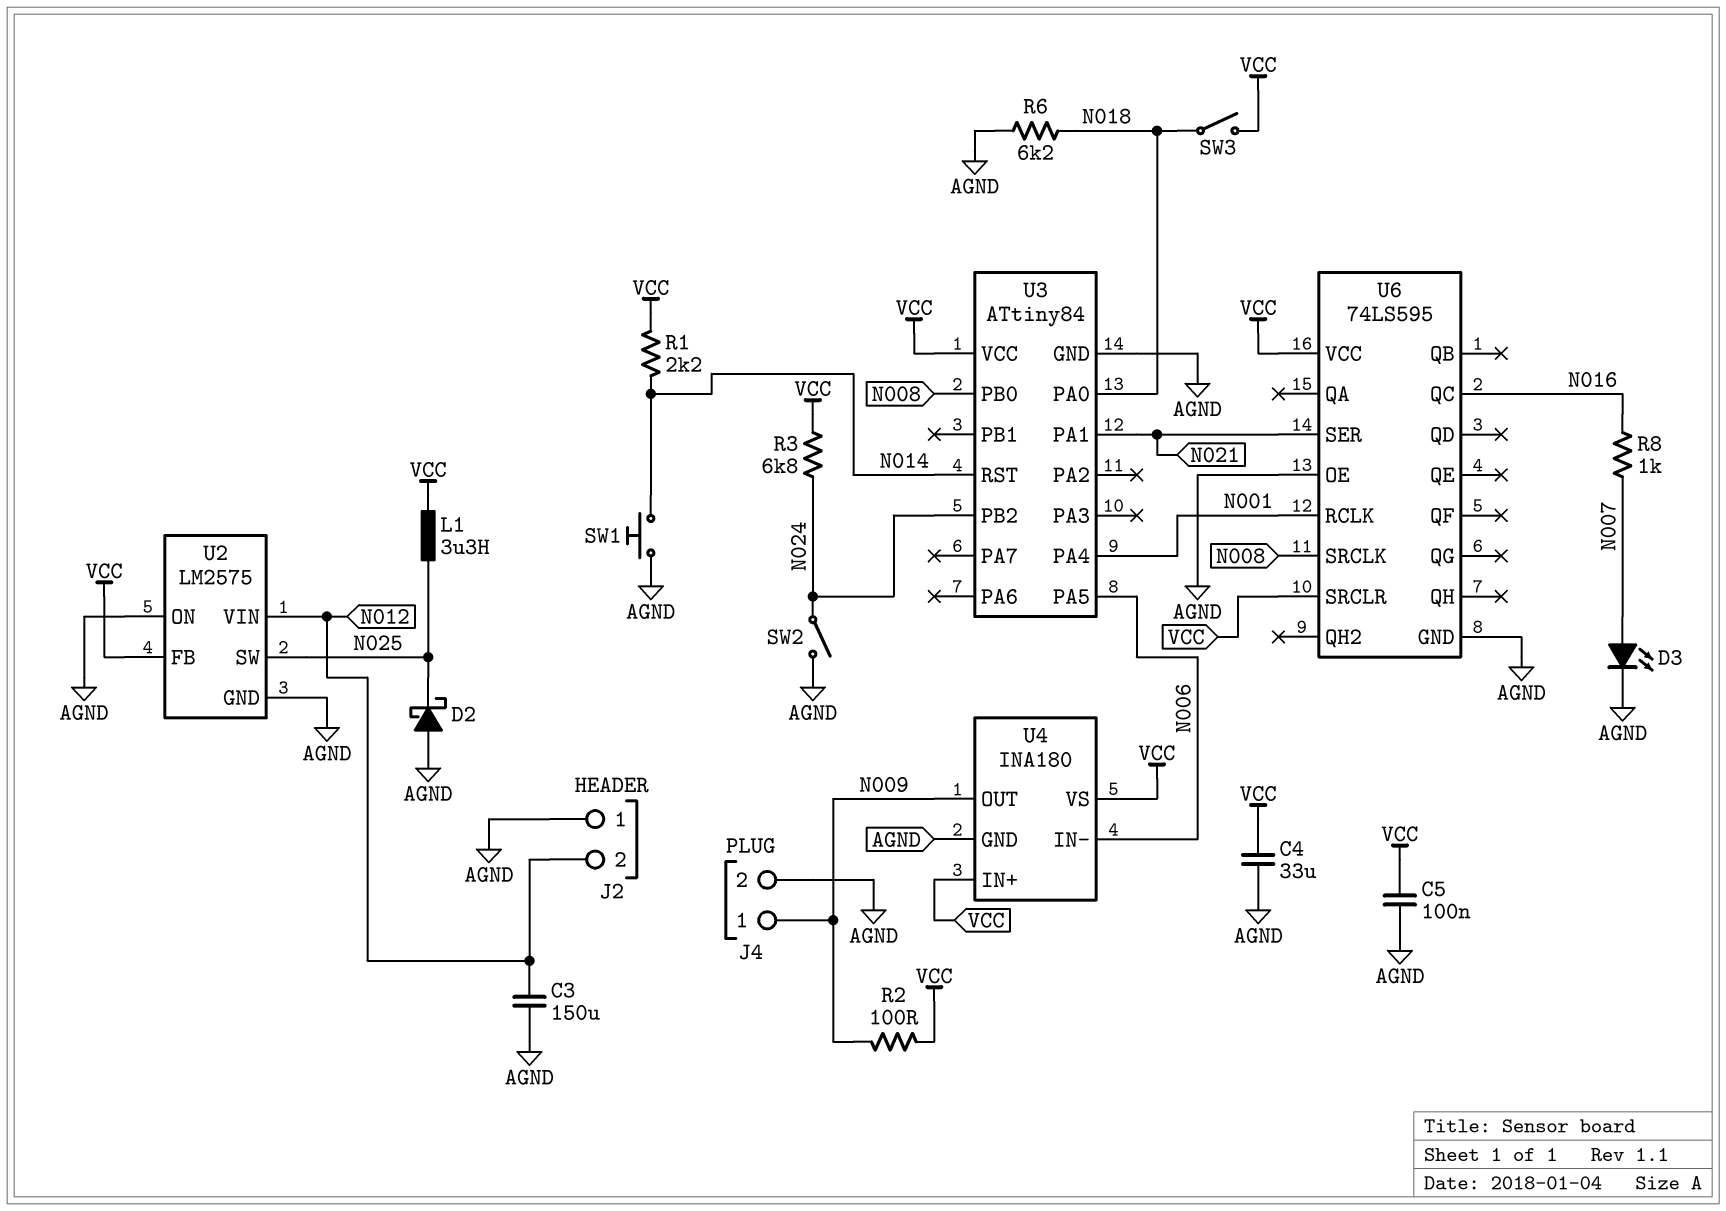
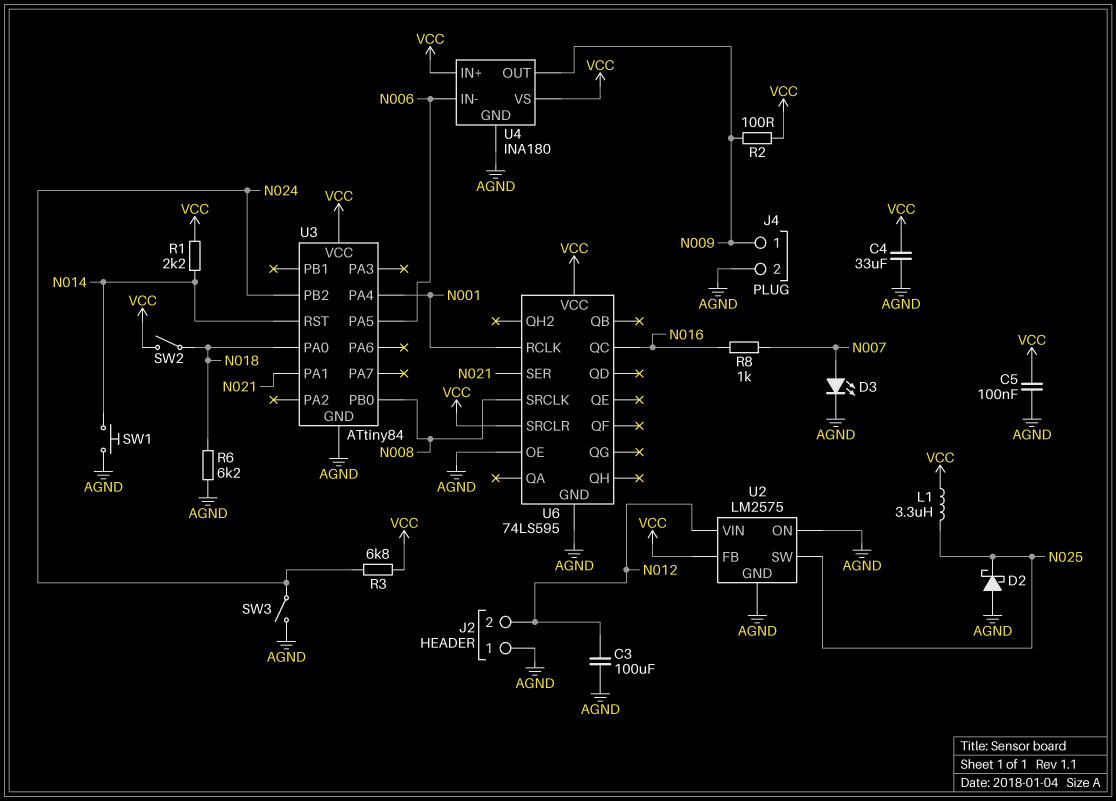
C3: 150uF (AGND, N012) -> 100uF (AGND, N012)
SW2: switch (AGND, N024) -> switch (N018, VCC)
SW3: switch (N018, VCC) -> switch (AGND, N024)

